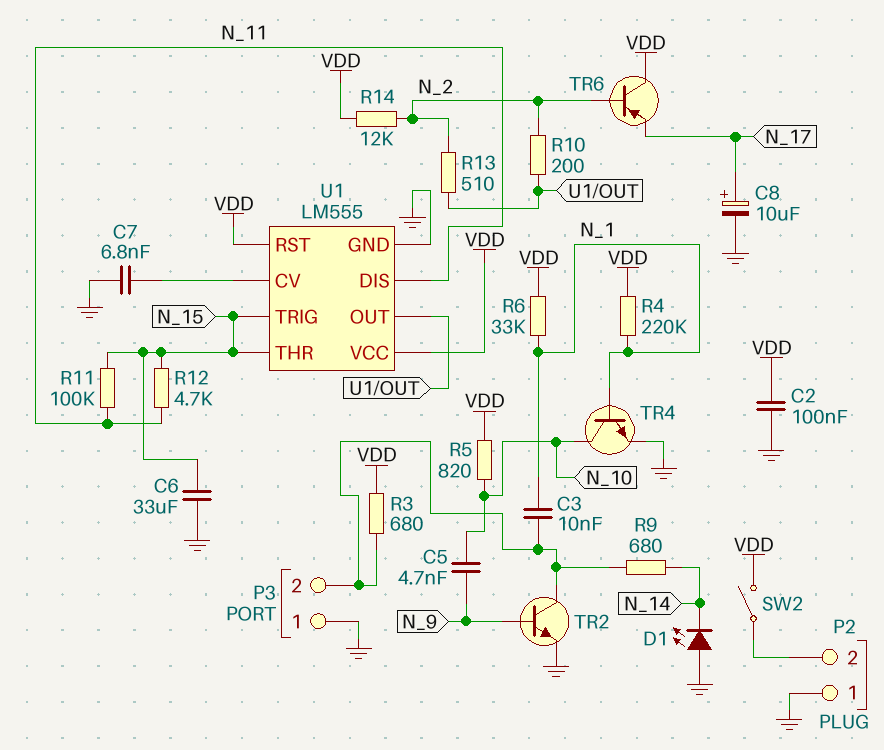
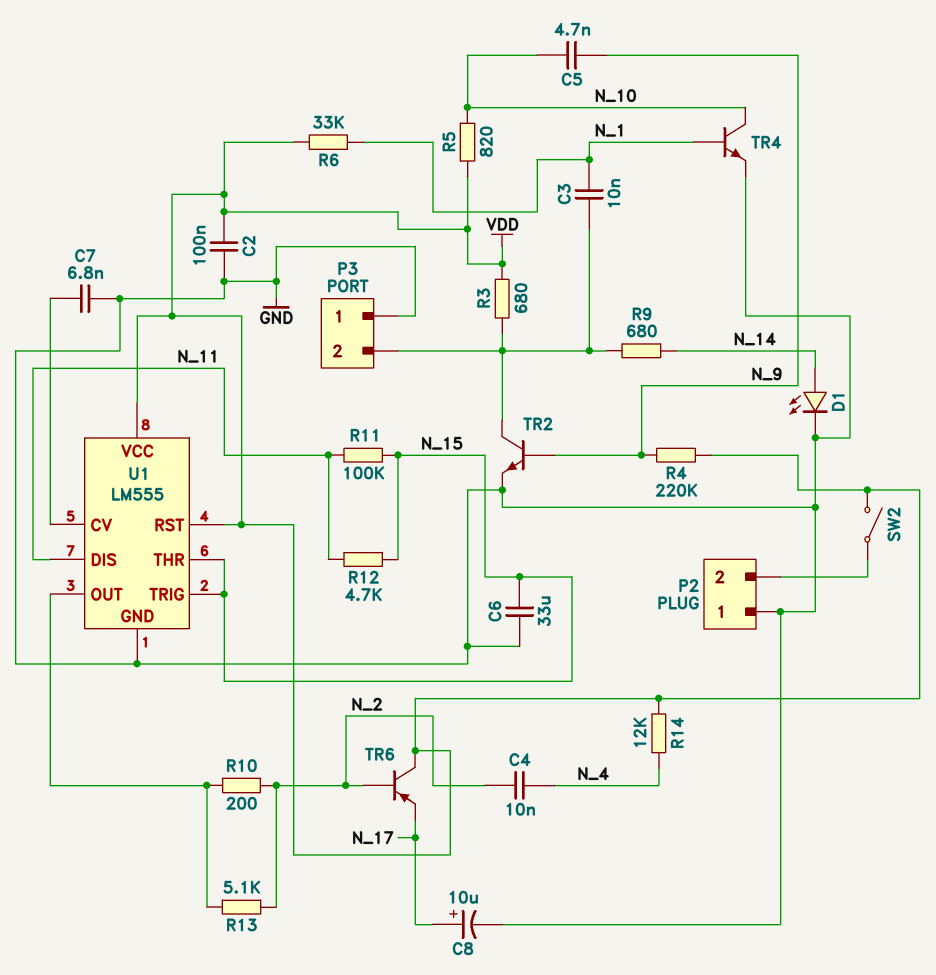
C4: none -> 10nF (N_2, N_4)
D1: LED (A GND, K N_14) -> LED (A N_14, K GND)
R4: 220k (N_1, VDD) -> 220k (N_9, VDD)
R13: 510 (N_2, U1/OUT) -> 5.1k (N_2, U1/OUT)
R14: 12k (N_2, VDD) -> 12k (N_4, VDD)

